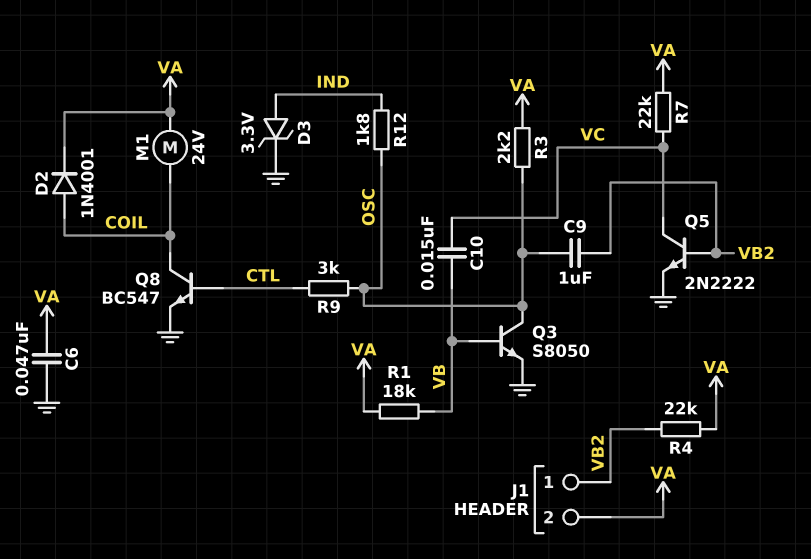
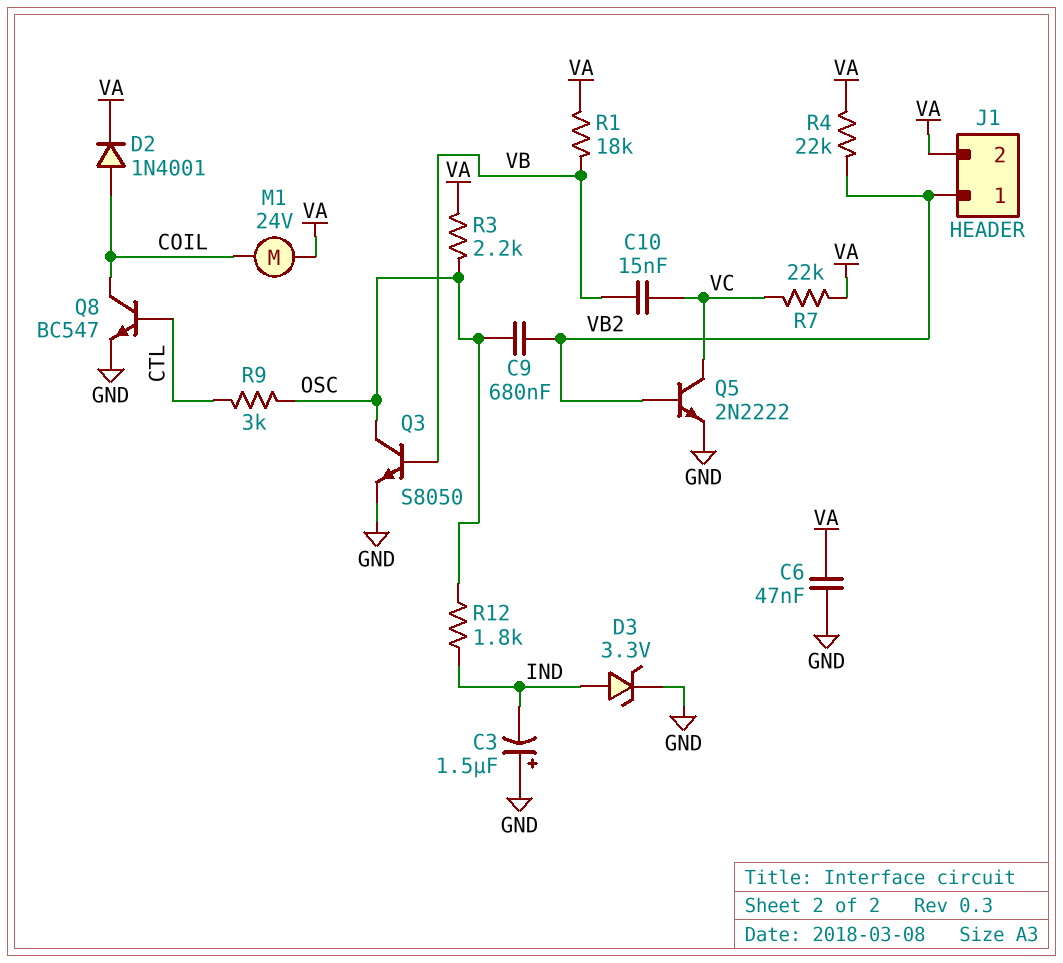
C3: none -> 1.5uF (plus GND, minus IND)
C9: 1uF (OSC, VB2) -> 680nF (OSC, VB2)

